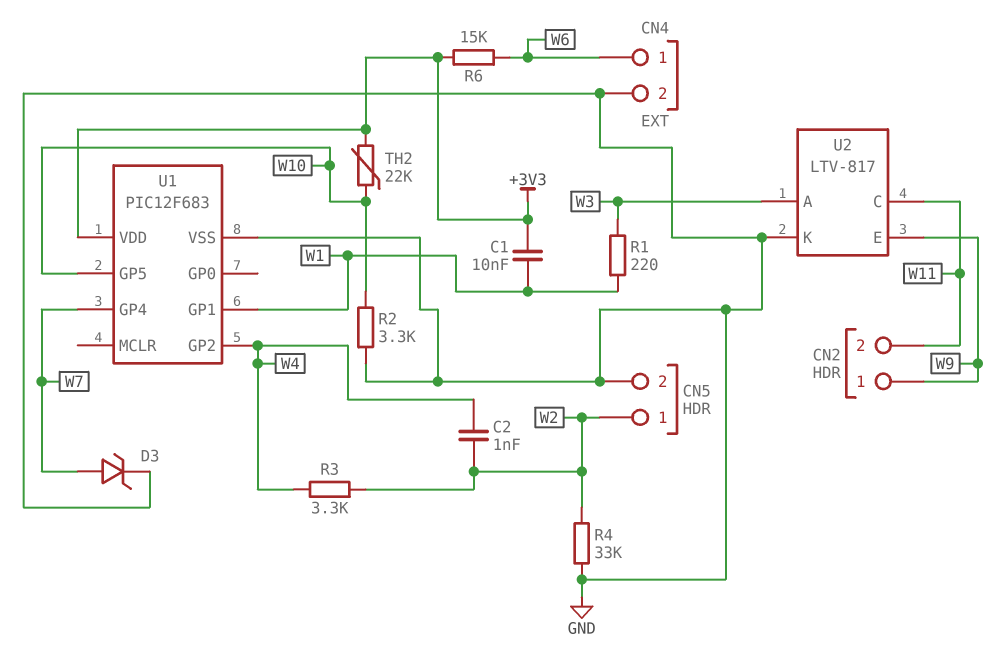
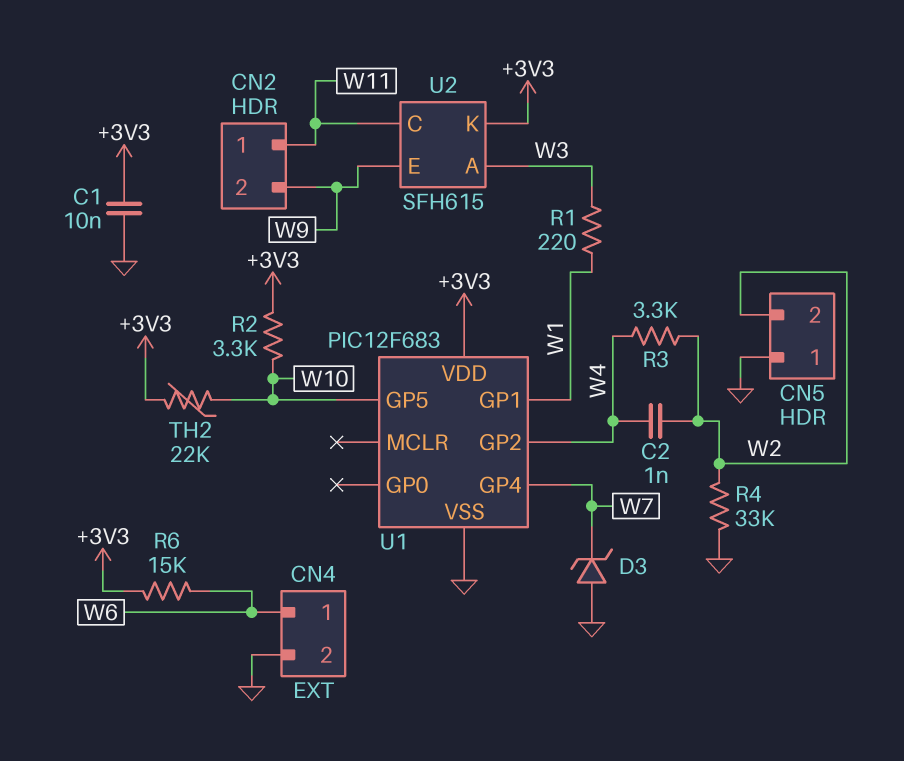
C1: 10nF (+3V3, W1) -> 10nF (+3V3, GND)
CN2 pin 1: W9 -> W11
CN2 pin 2: W11 -> W9
CN5 pin 1: W2 -> GND
CN5 pin 2: GND -> W2
D3: zener (A W7, K GND) -> zener (A GND, K W7)
R2: 3.3k (GND, W10) -> 3.3k (+3V3, W10)
U2: LTV-817 -> SFH615
U2 pin K: GND -> +3V3

